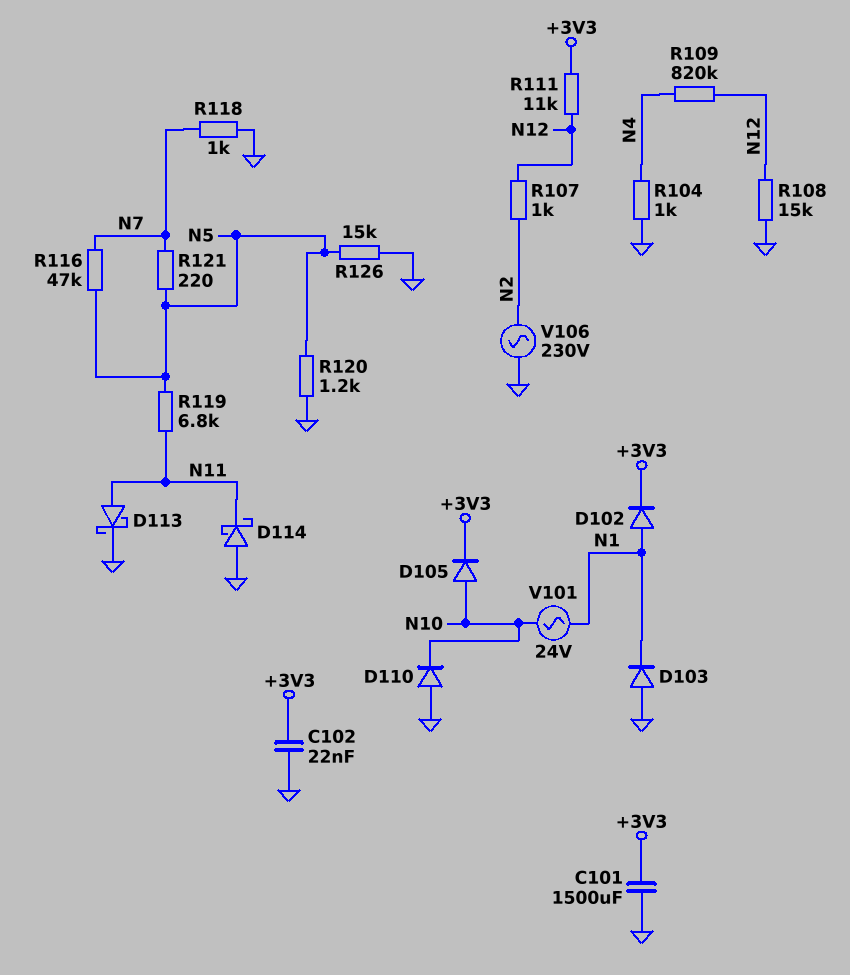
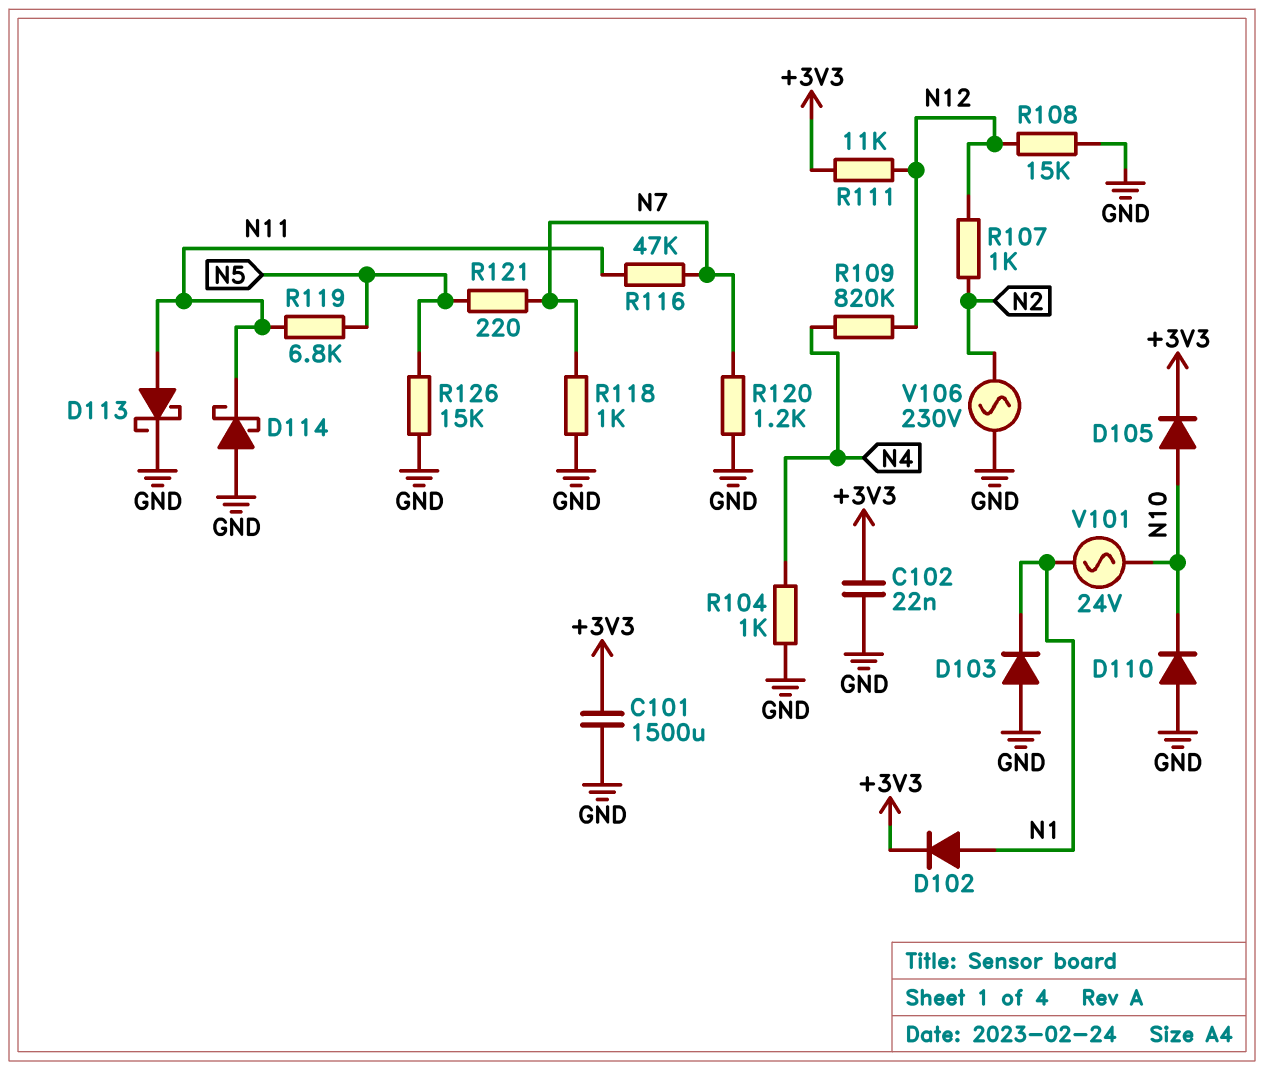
R116: 47k (N5, N7) -> 47k (N7, N11)
R120: 1.2k (GND, N5) -> 1.2k (GND, N7)

